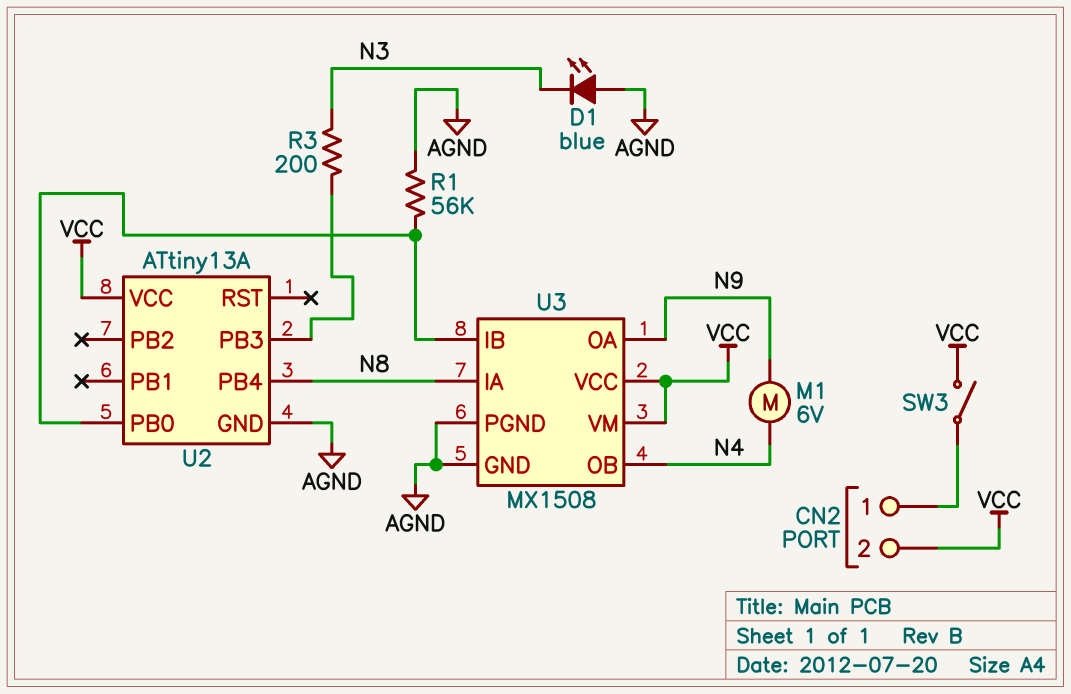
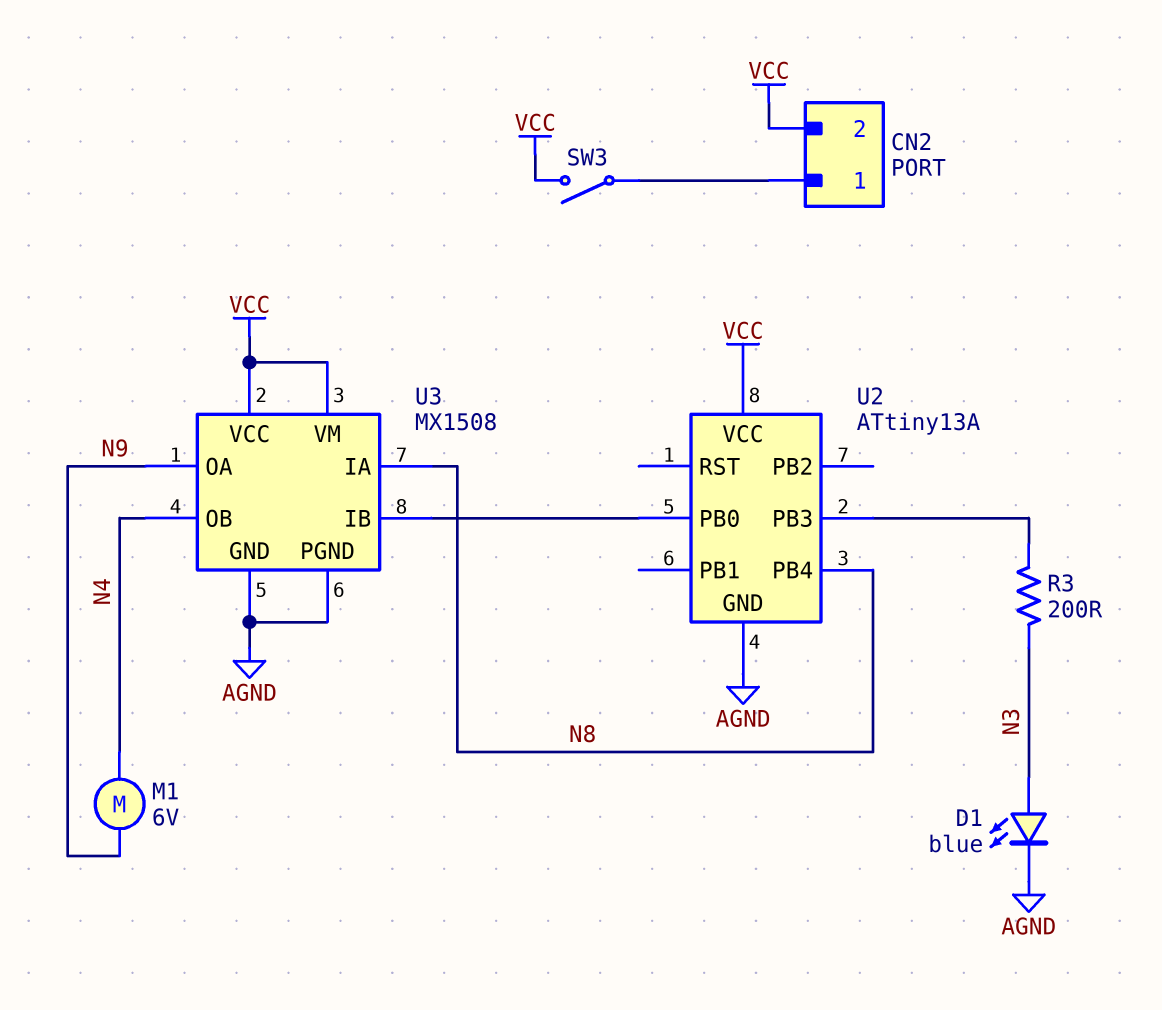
D1: LED blue (A AGND, K N3) -> LED blue (A N3, K AGND)
R1: 56k (AGND, U2/PB0) -> none

